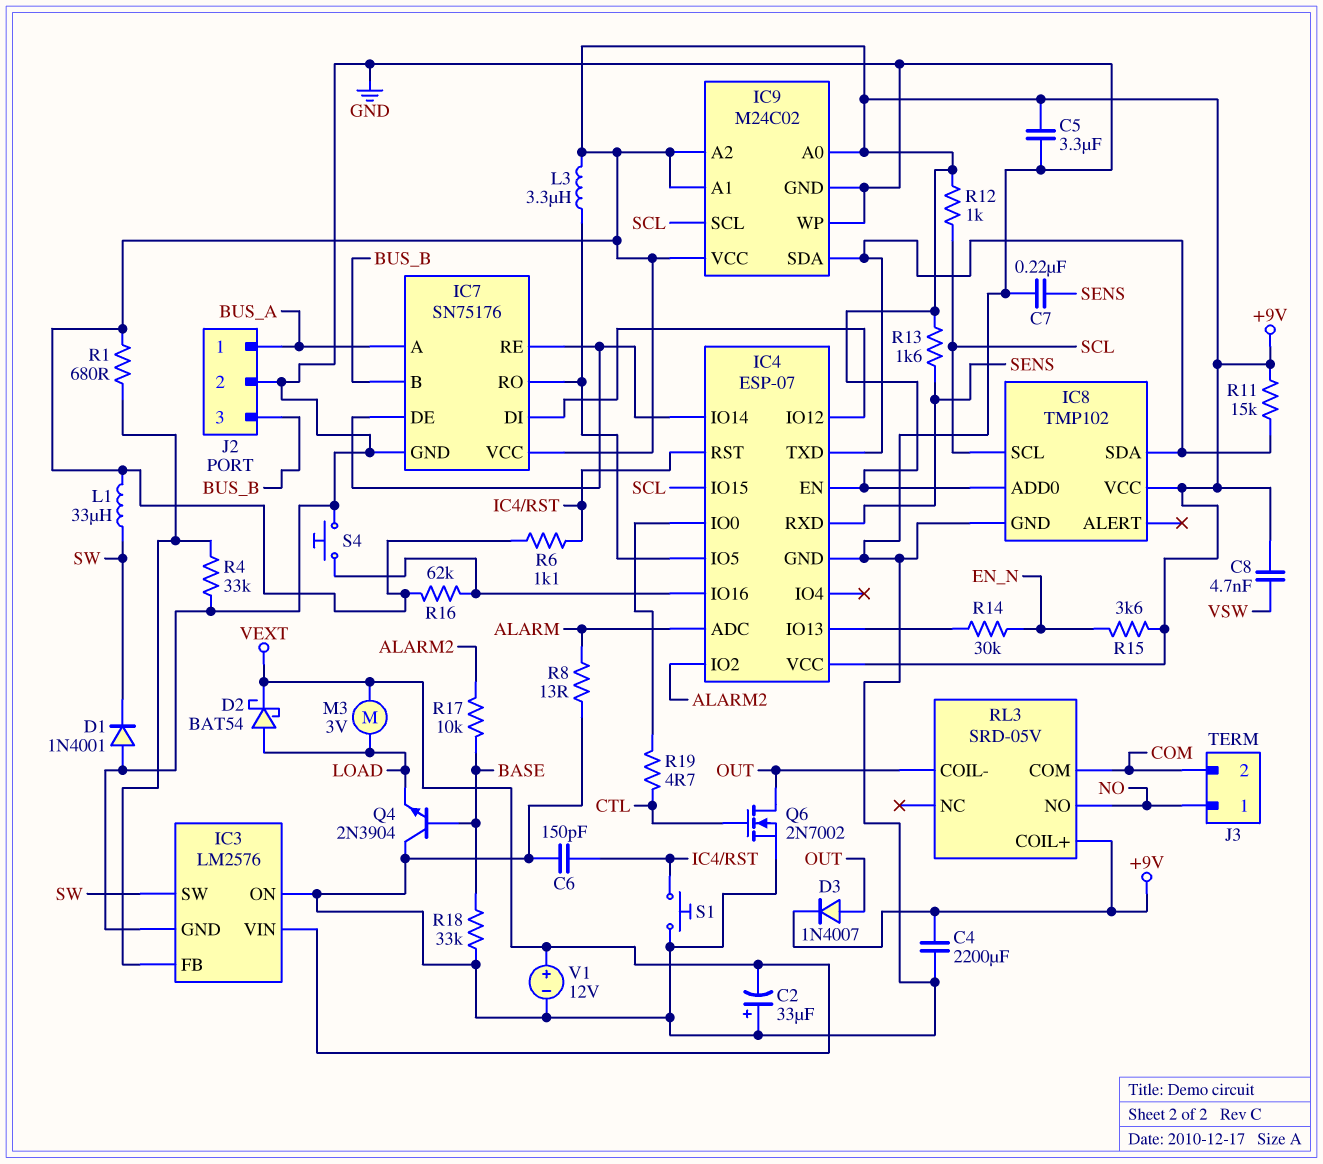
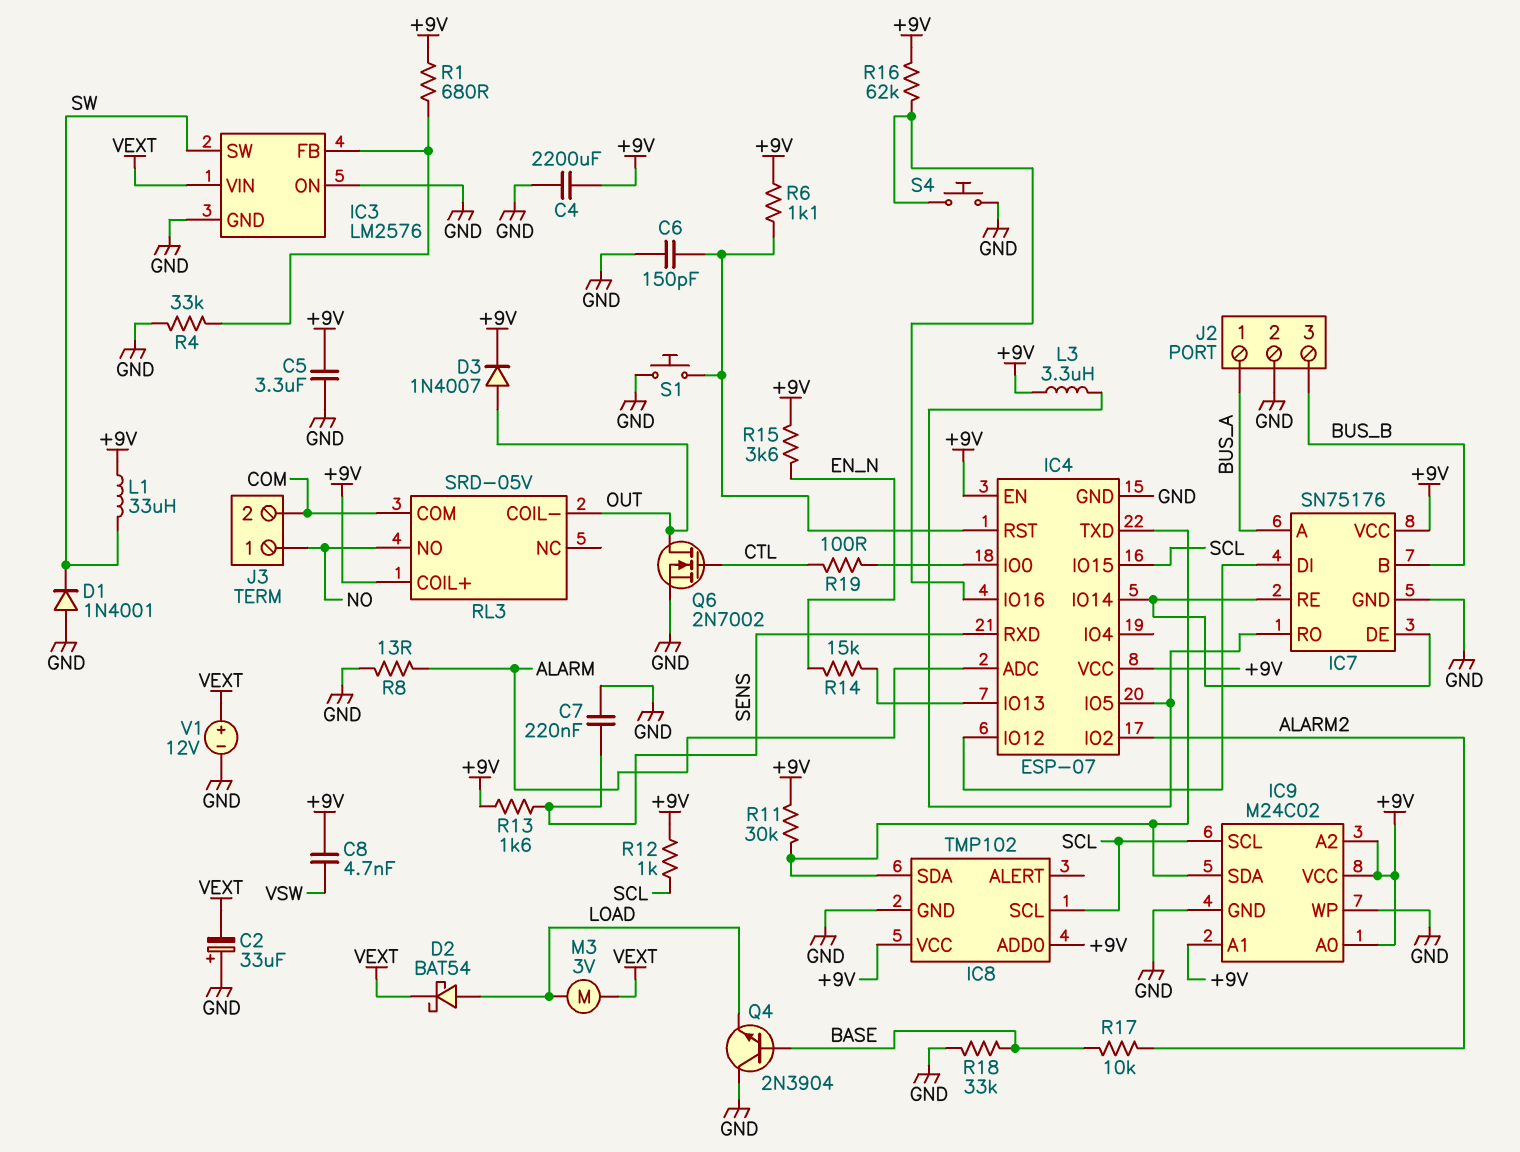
R11: 15k (+9V, IC4/TXD) -> 30k (+9V, IC4/TXD)
R14: 30k (EN_N, IC4/IO13) -> 15k (EN_N, IC4/IO13)
R19: 4.7 (CTL, IC4/IO0) -> 100 (CTL, IC4/IO0)

